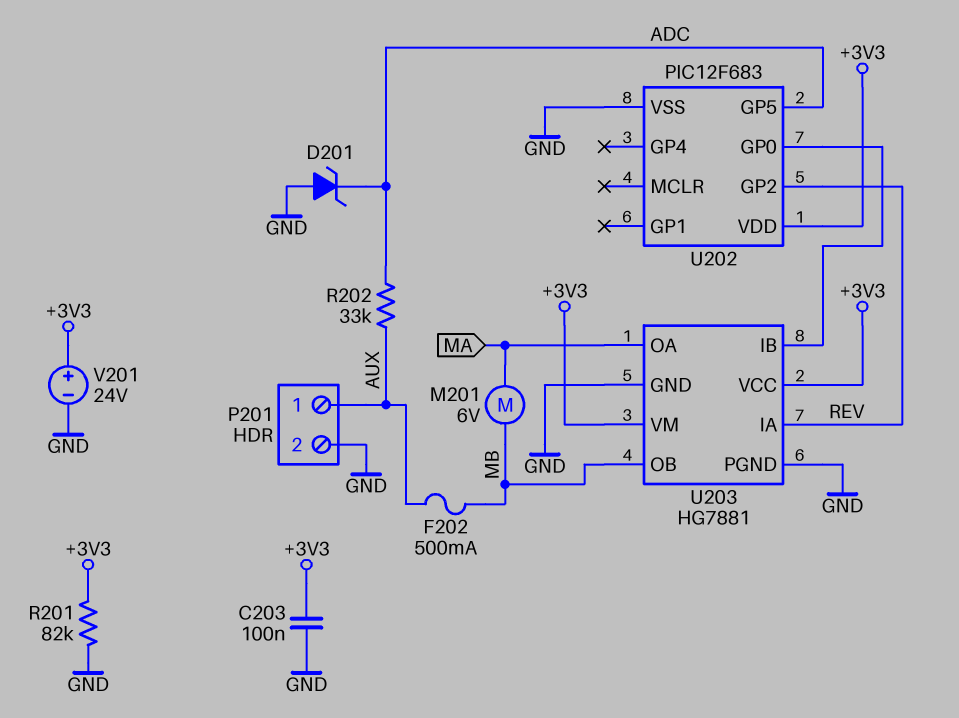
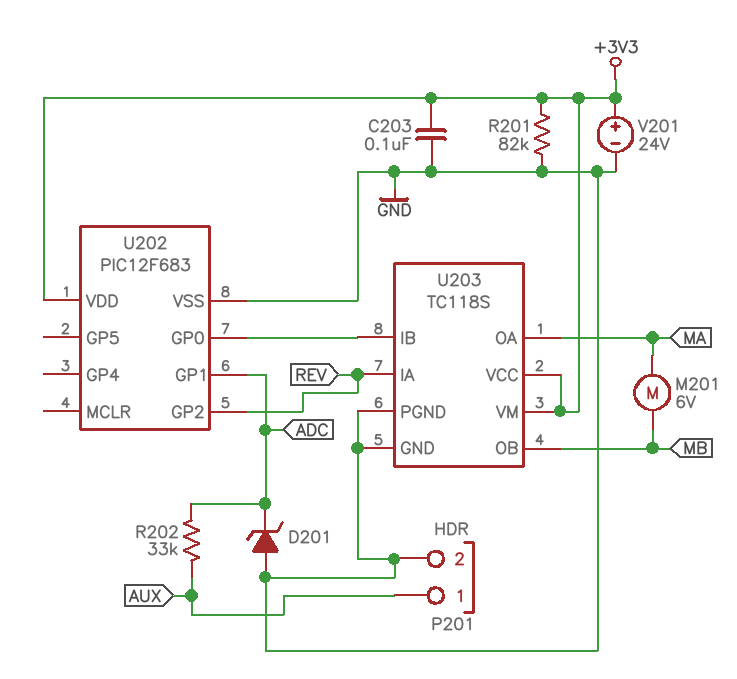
F202: 500mA (AUX, MB) -> none
U202 pin GP1: none -> ADC
U202 pin GP5: ADC -> none
U203: HG7881 -> TC118S

